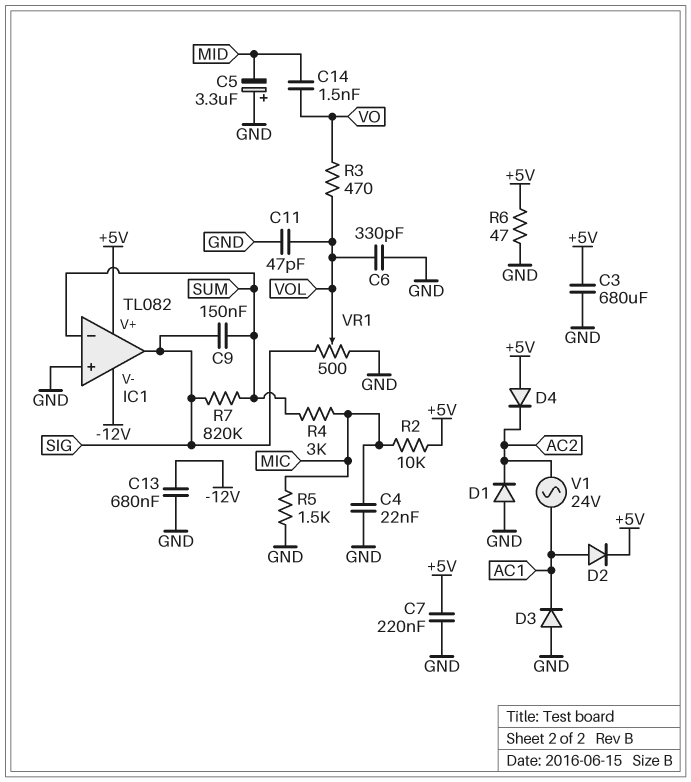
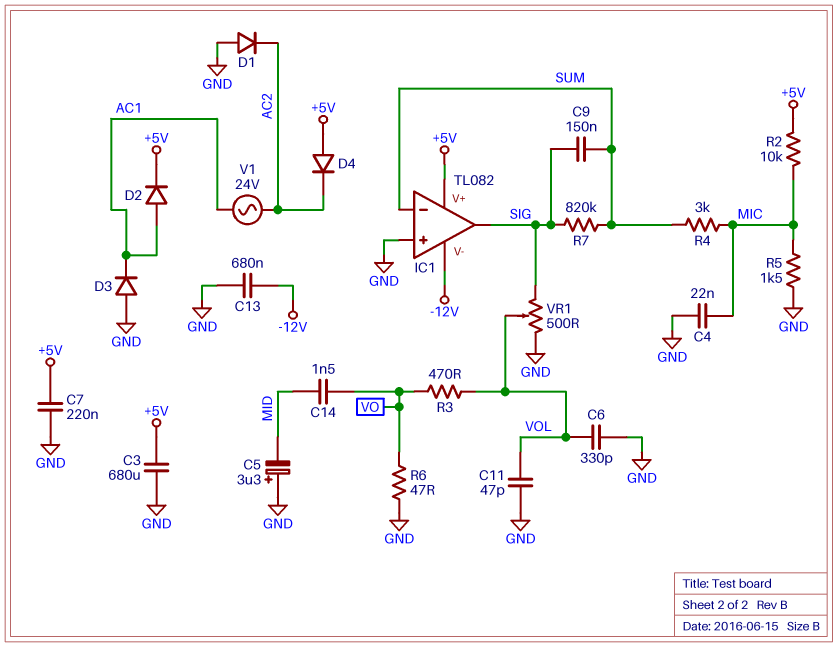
R6: 47 (+5V, GND) -> 47 (GND, VO)

